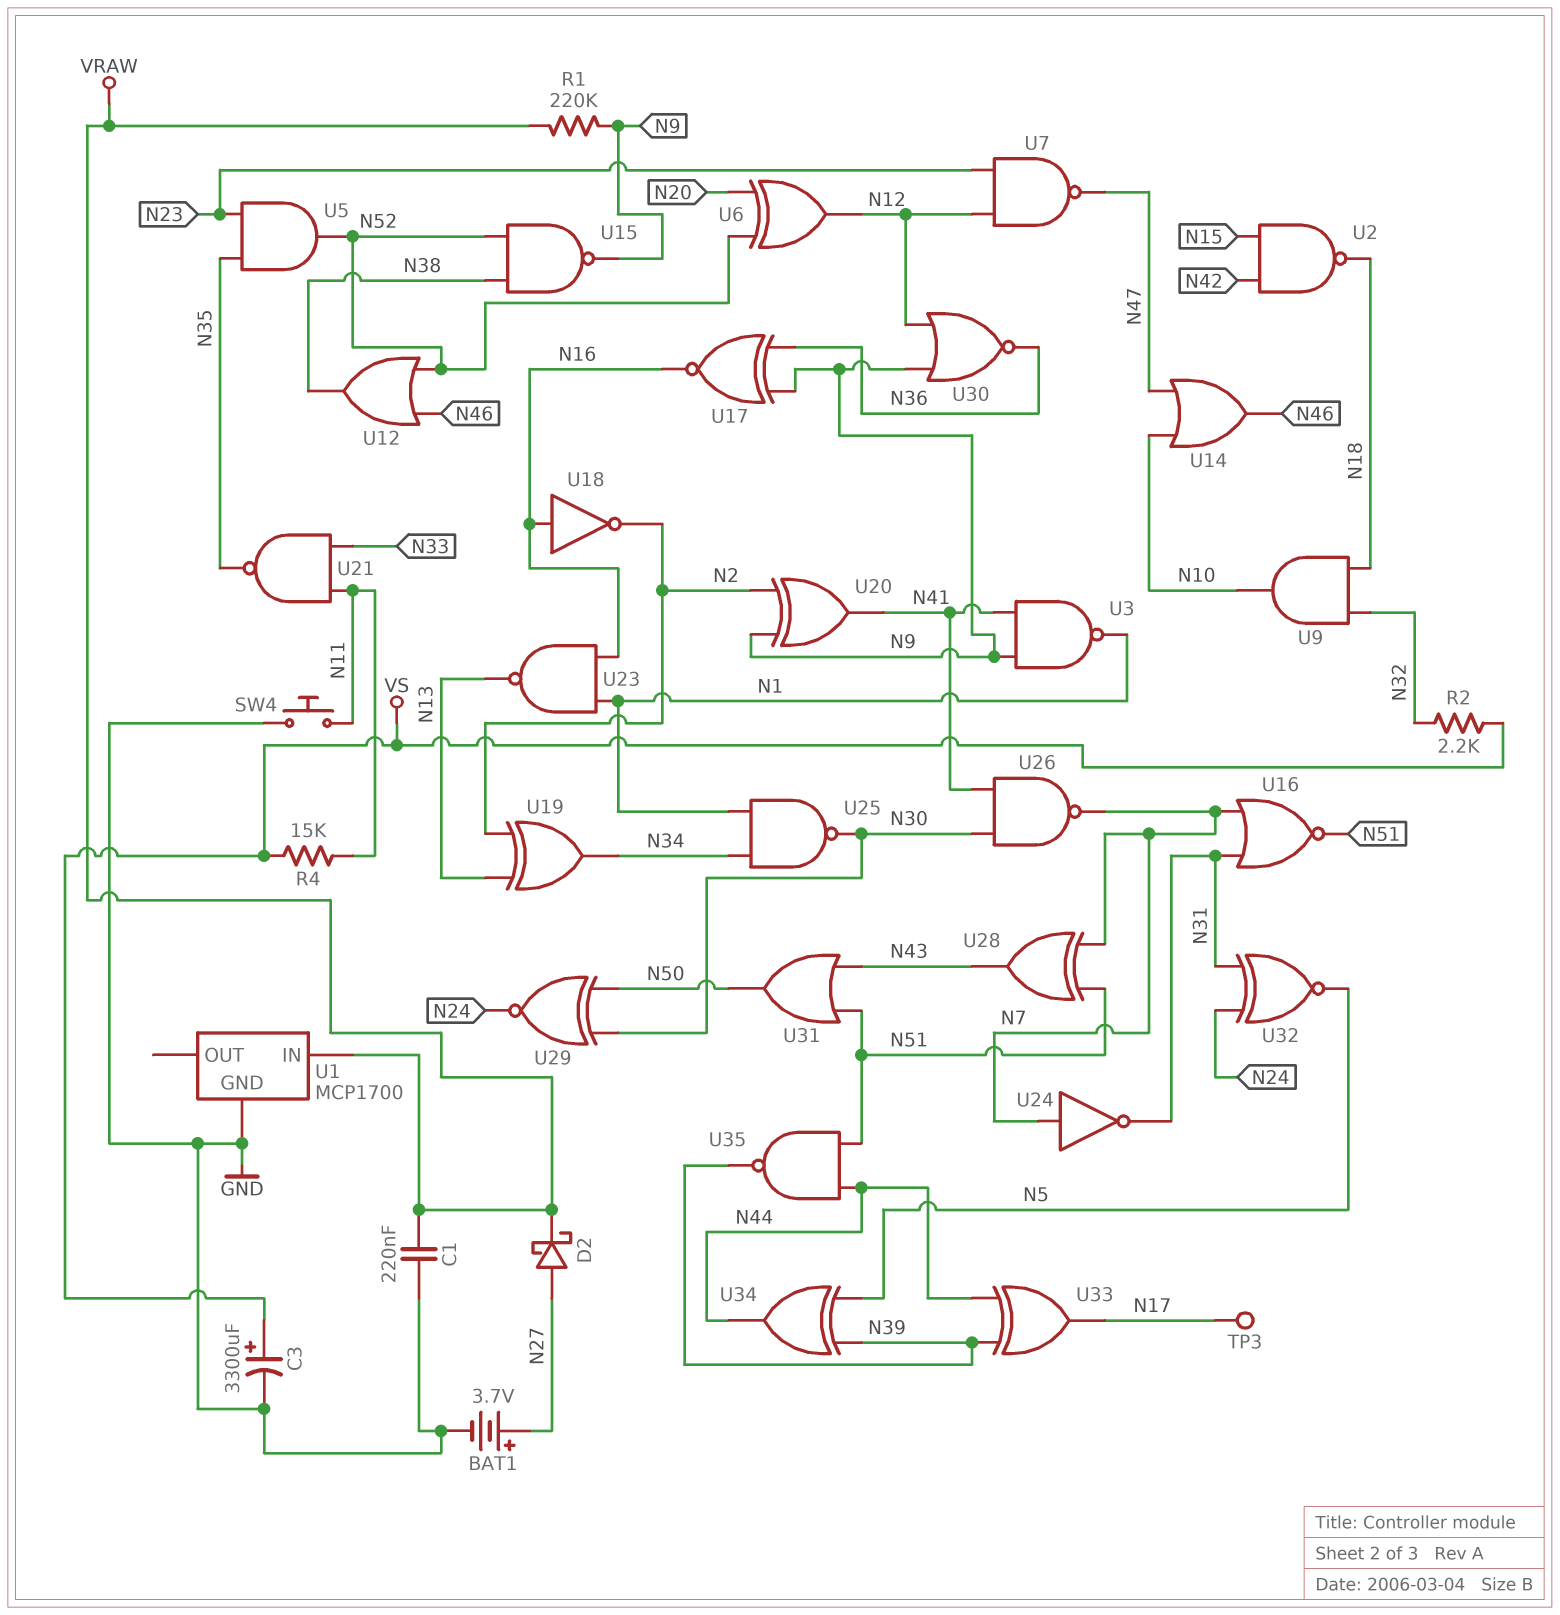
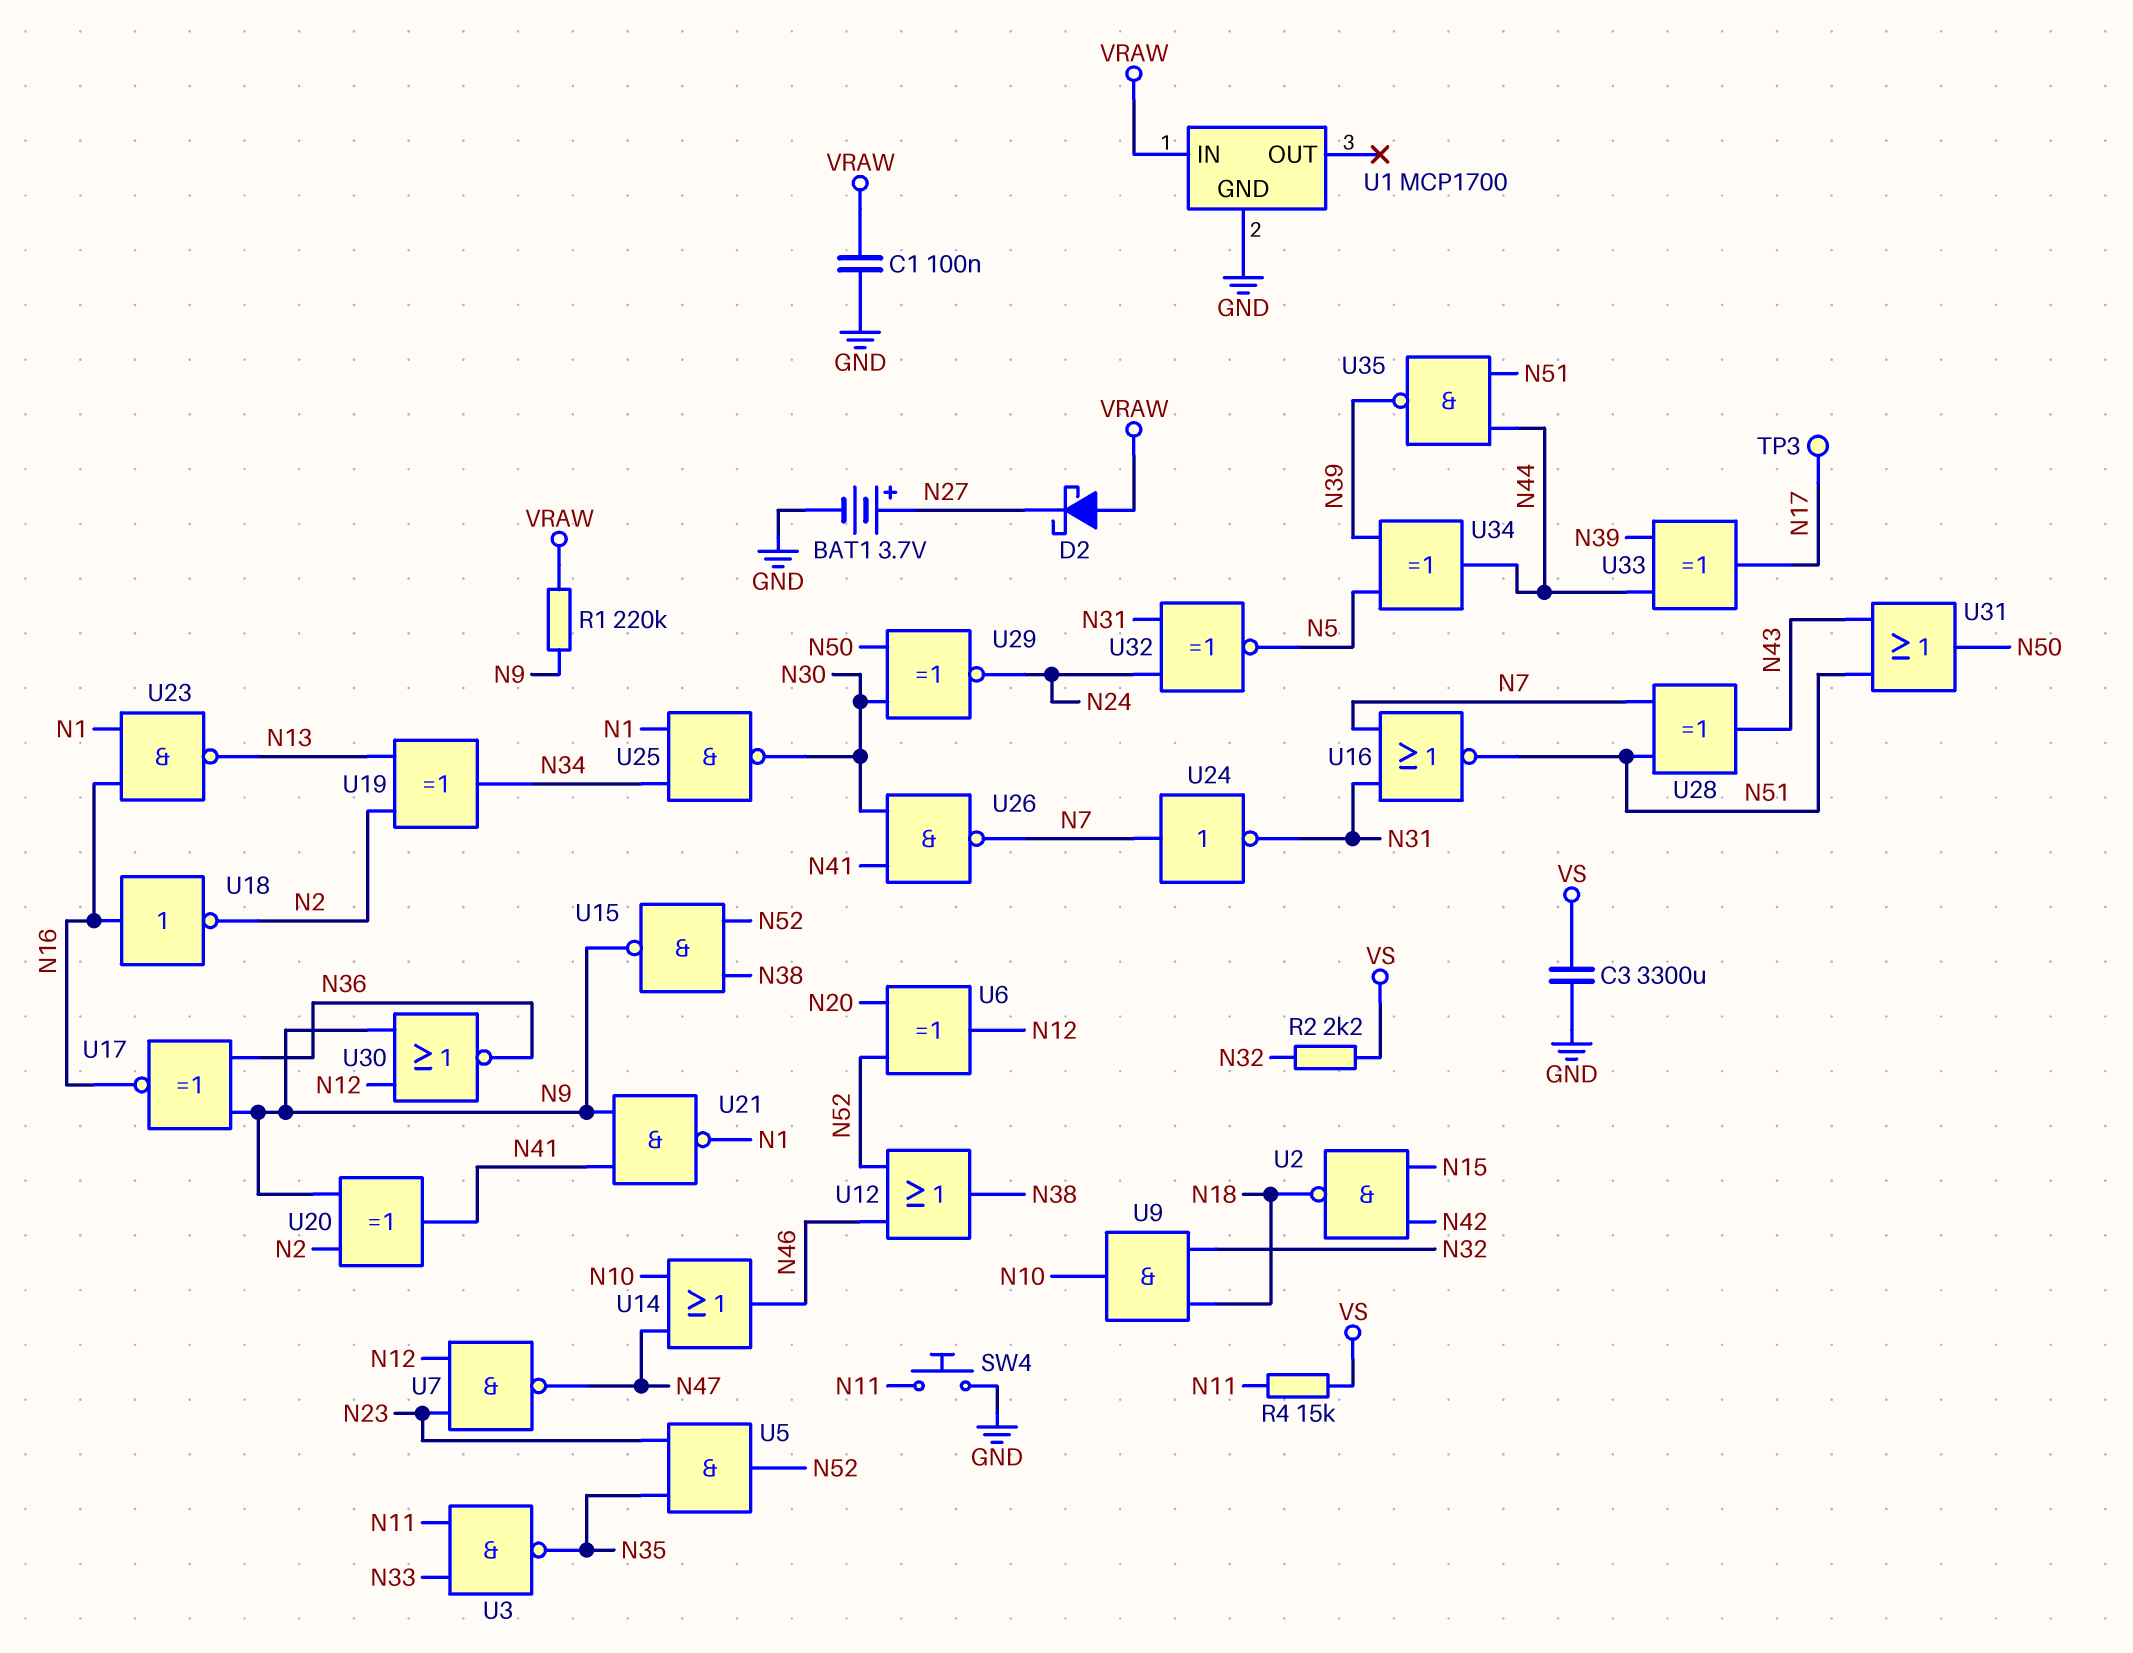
C1: 220nF (GND, VRAW) -> 100nF (GND, VRAW)
C3: 3300uF (plus VS, minus GND) -> 3300uF (GND, VS)
D2: schottky (A N27, K VRAW) -> schottky (A VRAW, K N27)
U3: NAND (in N9, in N41, out N1) -> NAND (in N11, in N33, out N35)
U21: NAND (in N11, in N33, out N35) -> NAND (in N9, in N41, out N1)

